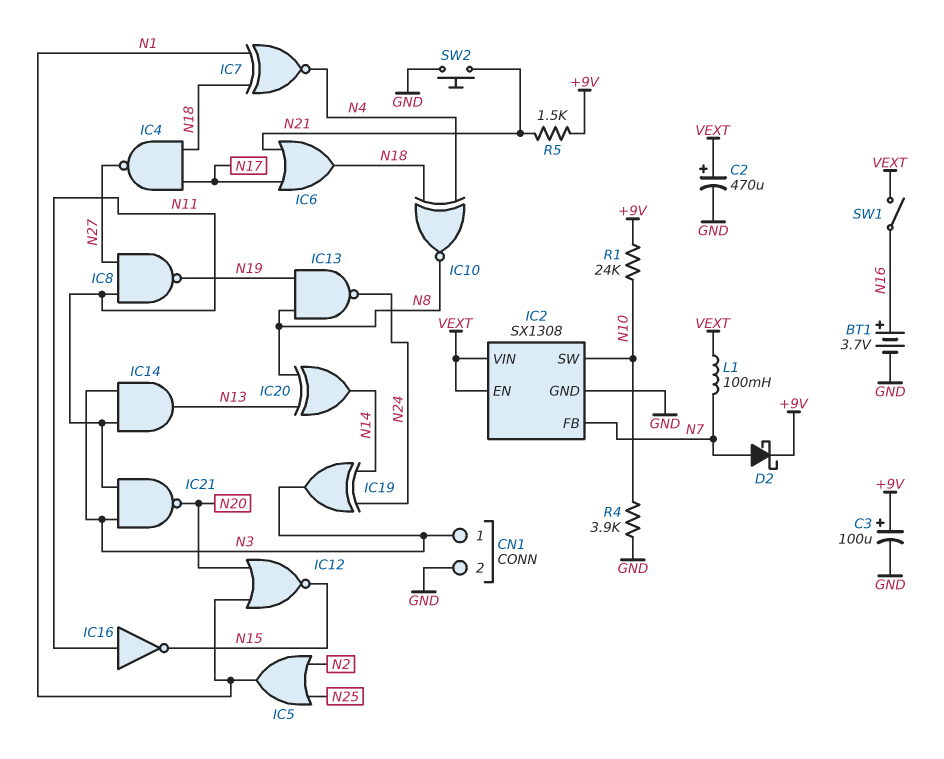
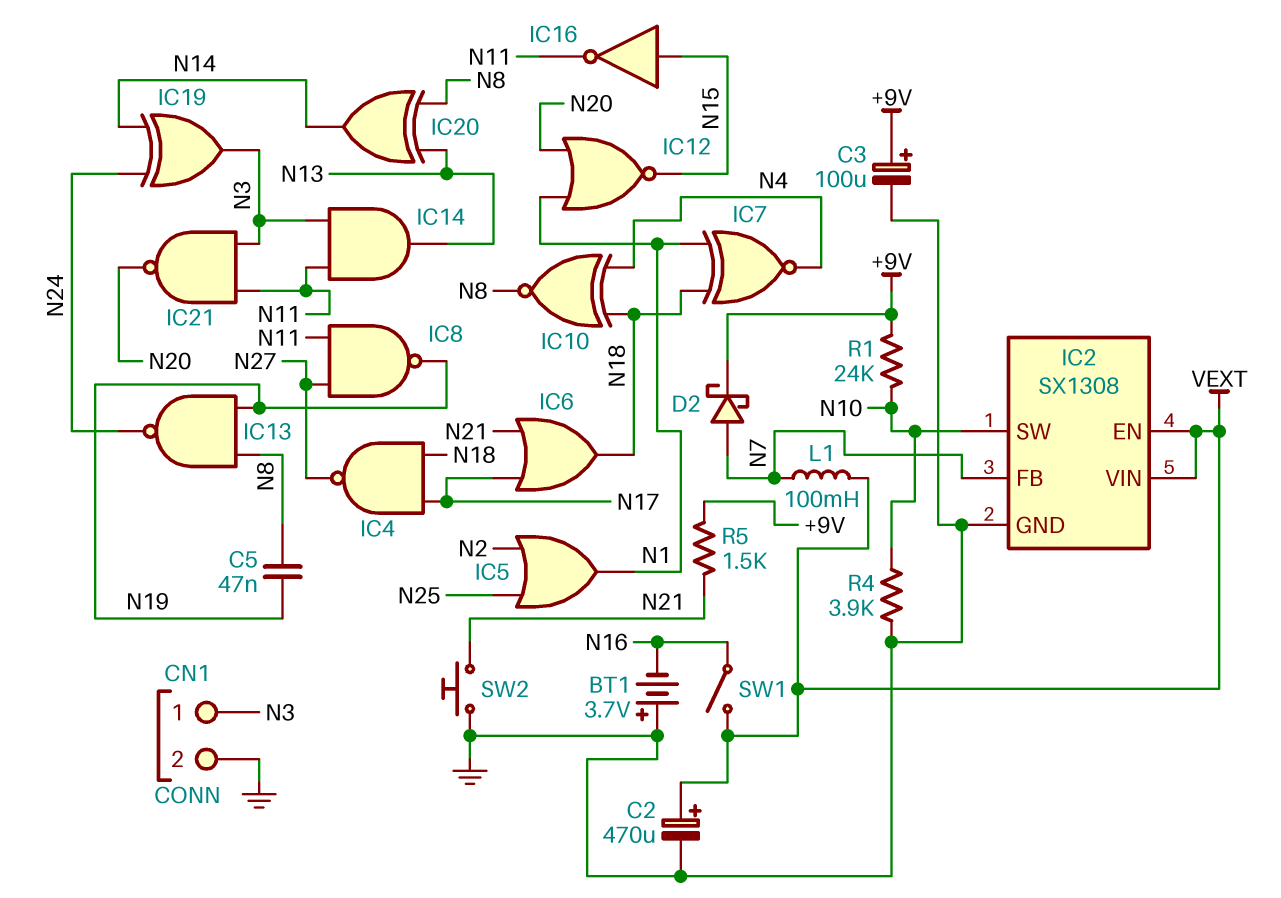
BT1: 3.7V (plus N16, minus GND) -> 3.7V (plus GND, minus N16)
C5: none -> 47nF (N8, N19)
IC16: NOT (in N11, out N15) -> NOT (in N15, out N11)

